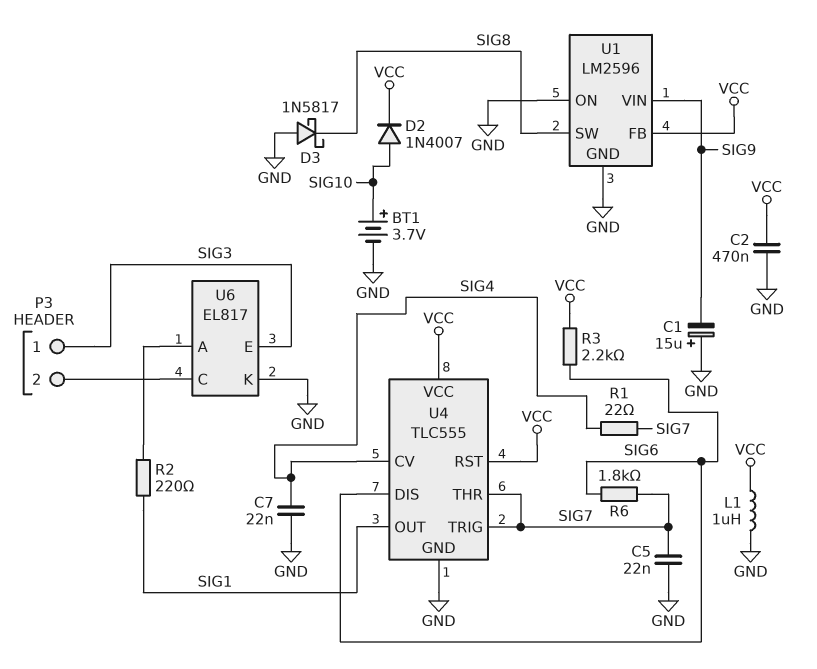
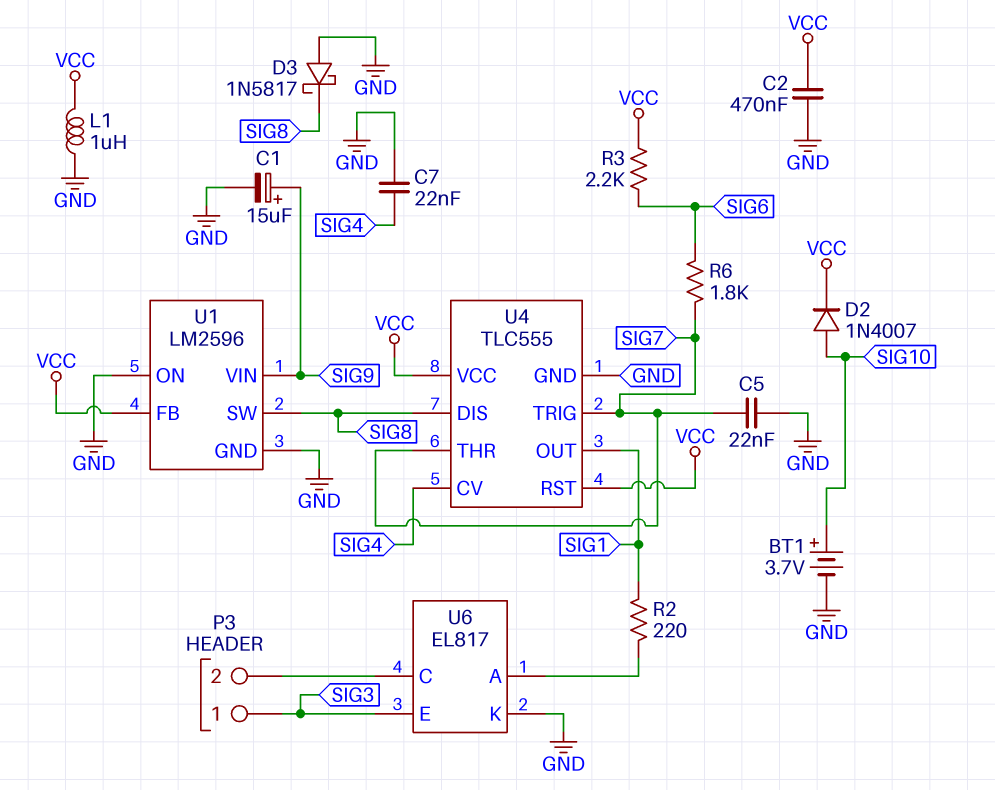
C1: 15uF (plus GND, minus SIG9) -> 15uF (plus SIG9, minus GND)
R1: 22 (SIG4, SIG7) -> none
U4 pin DIS: SIG6 -> SIG8

